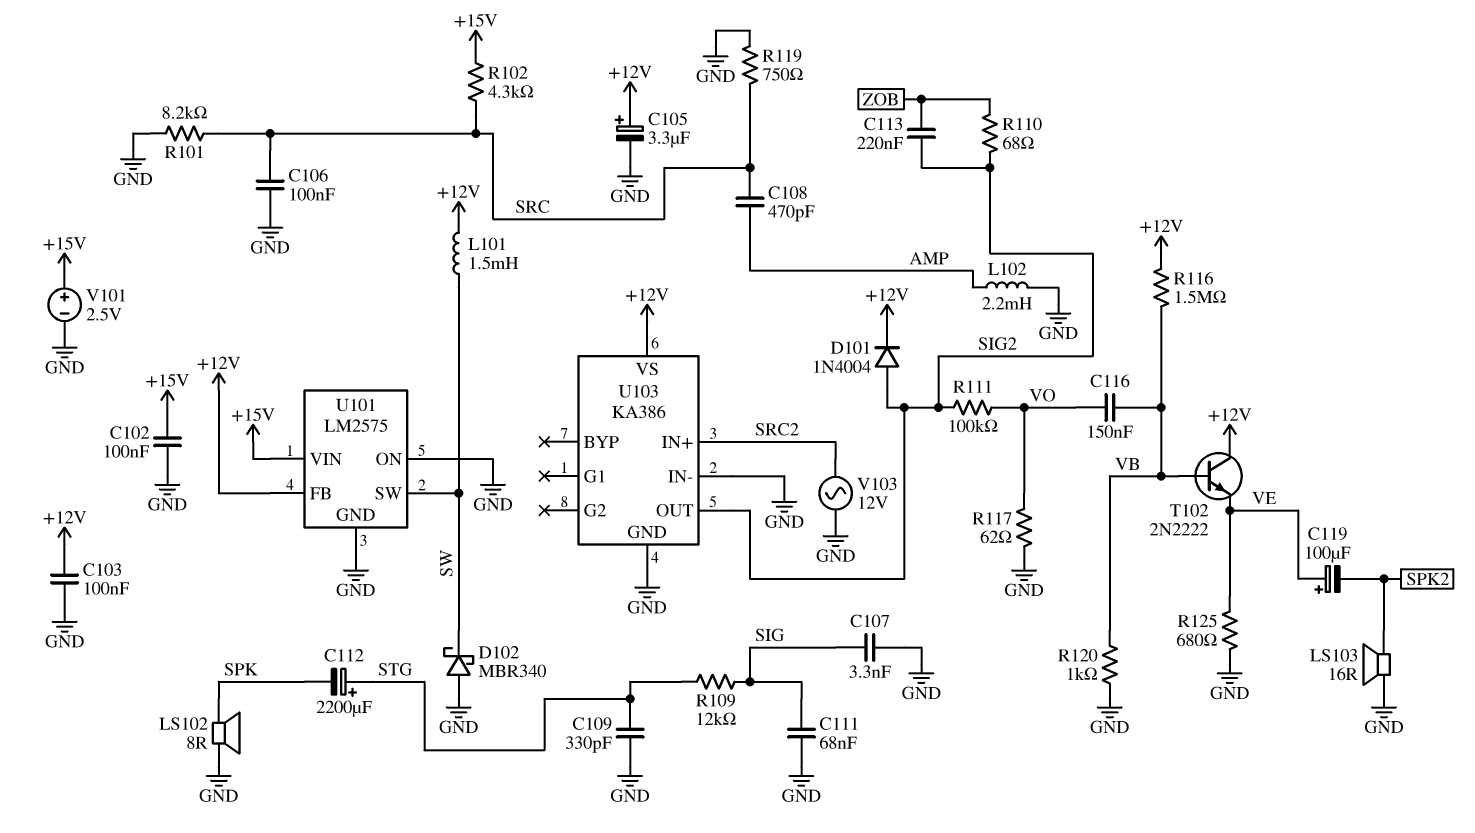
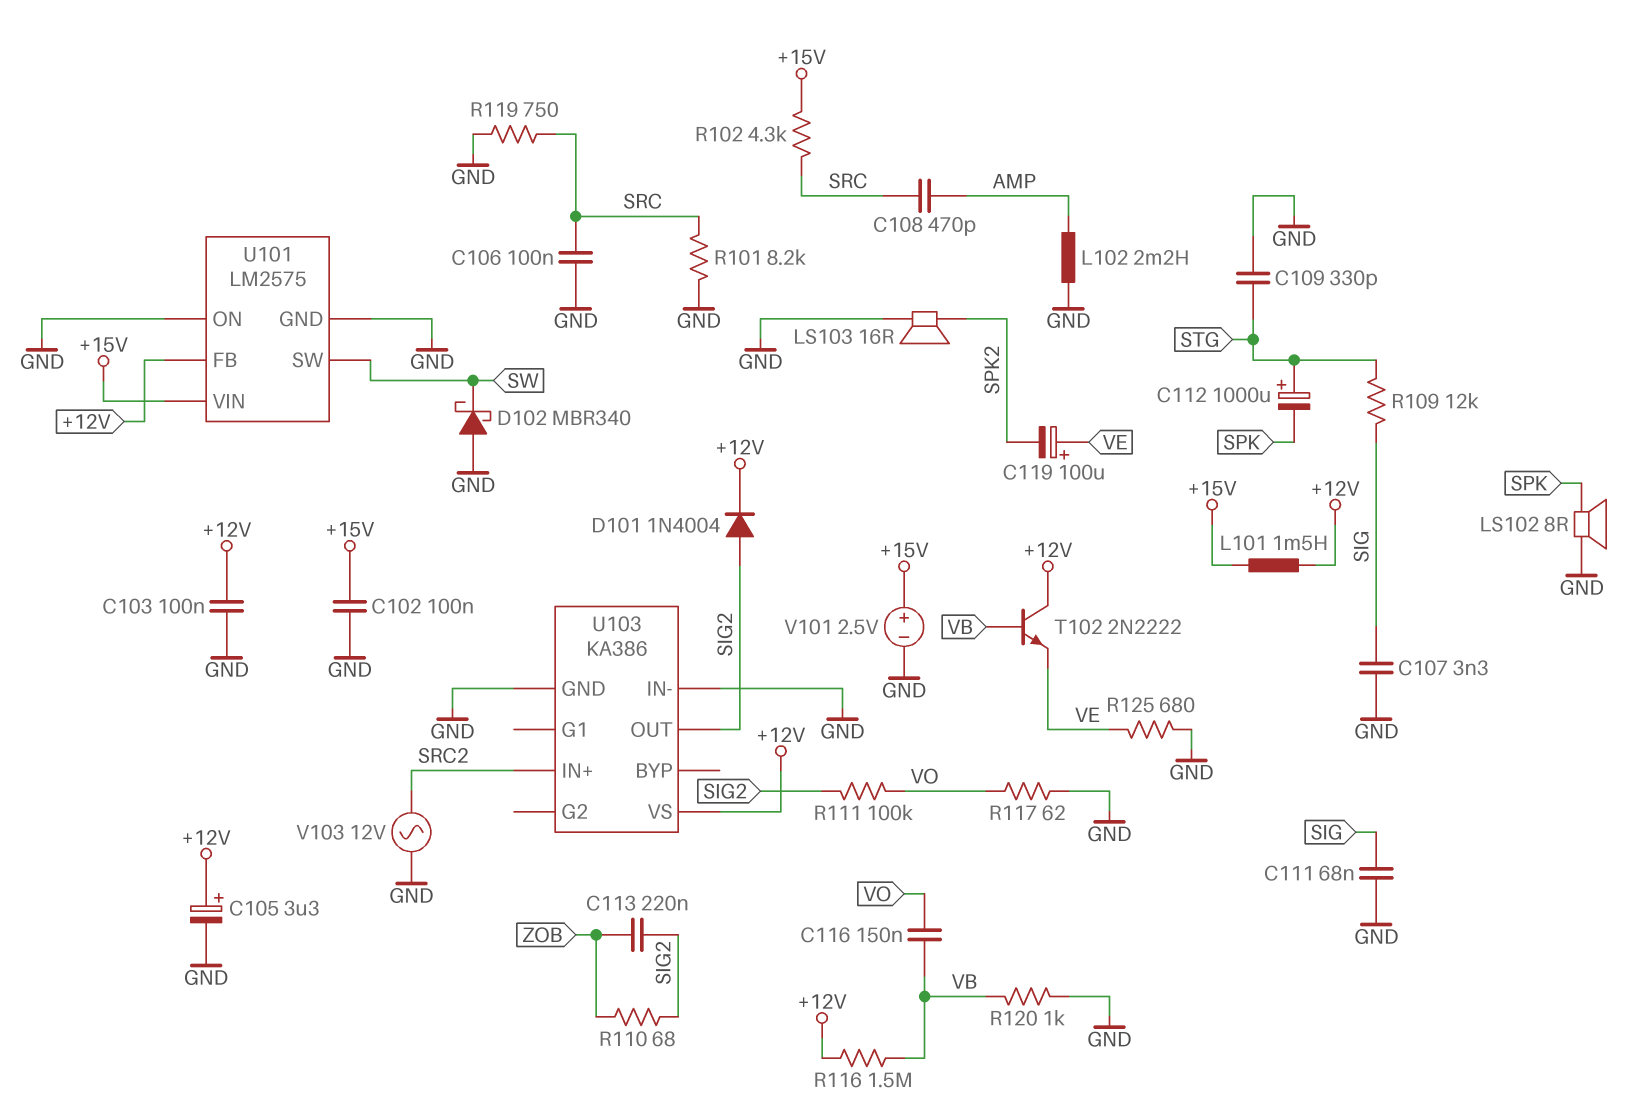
C112: 2200uF (plus STG, minus SPK) -> 1000uF (plus STG, minus SPK)
L101: 1.5mH (+12V, SW) -> 1.5mH (+12V, +15V)

